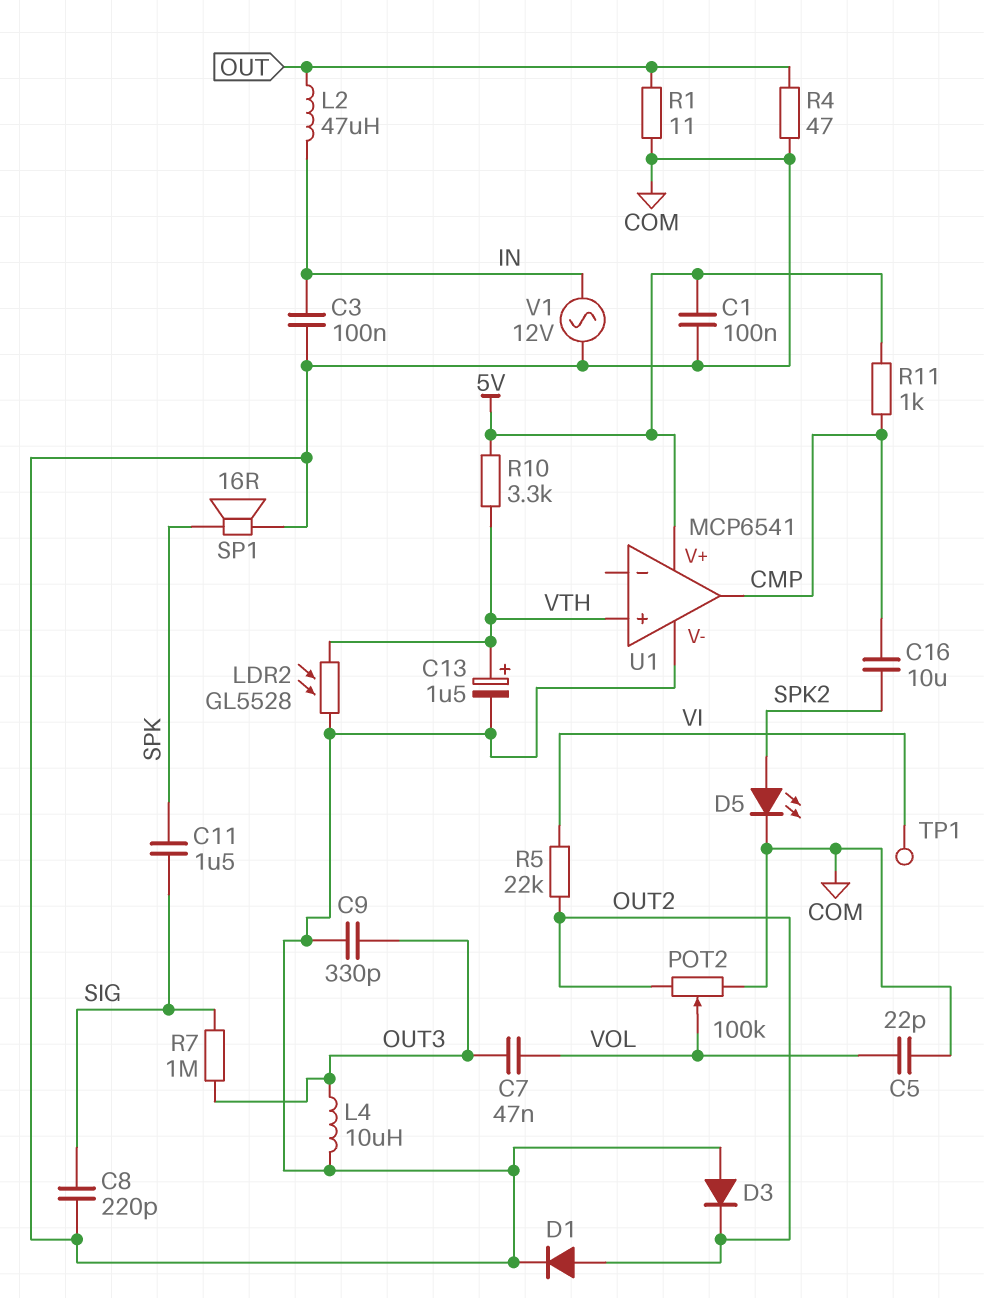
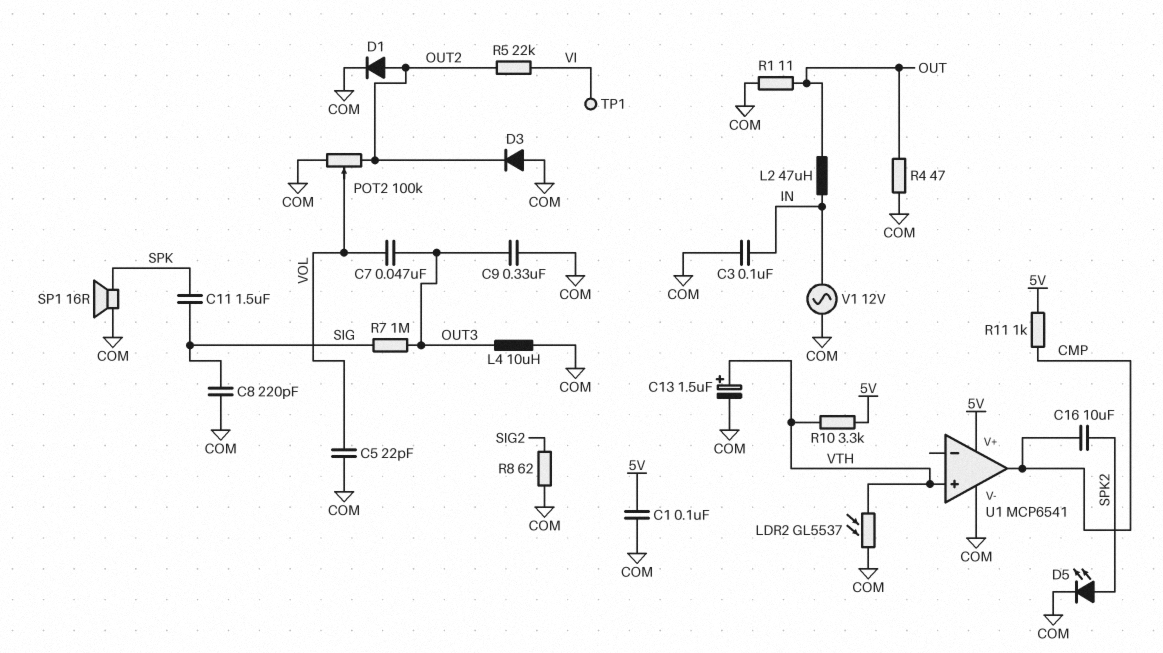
C9: 330pF (COM, OUT3) -> 330nF (COM, OUT3)
LDR2: GL5528 (COM, VTH) -> GL5537 (COM, VTH)
R8: none -> 62 (COM, SIG2)

